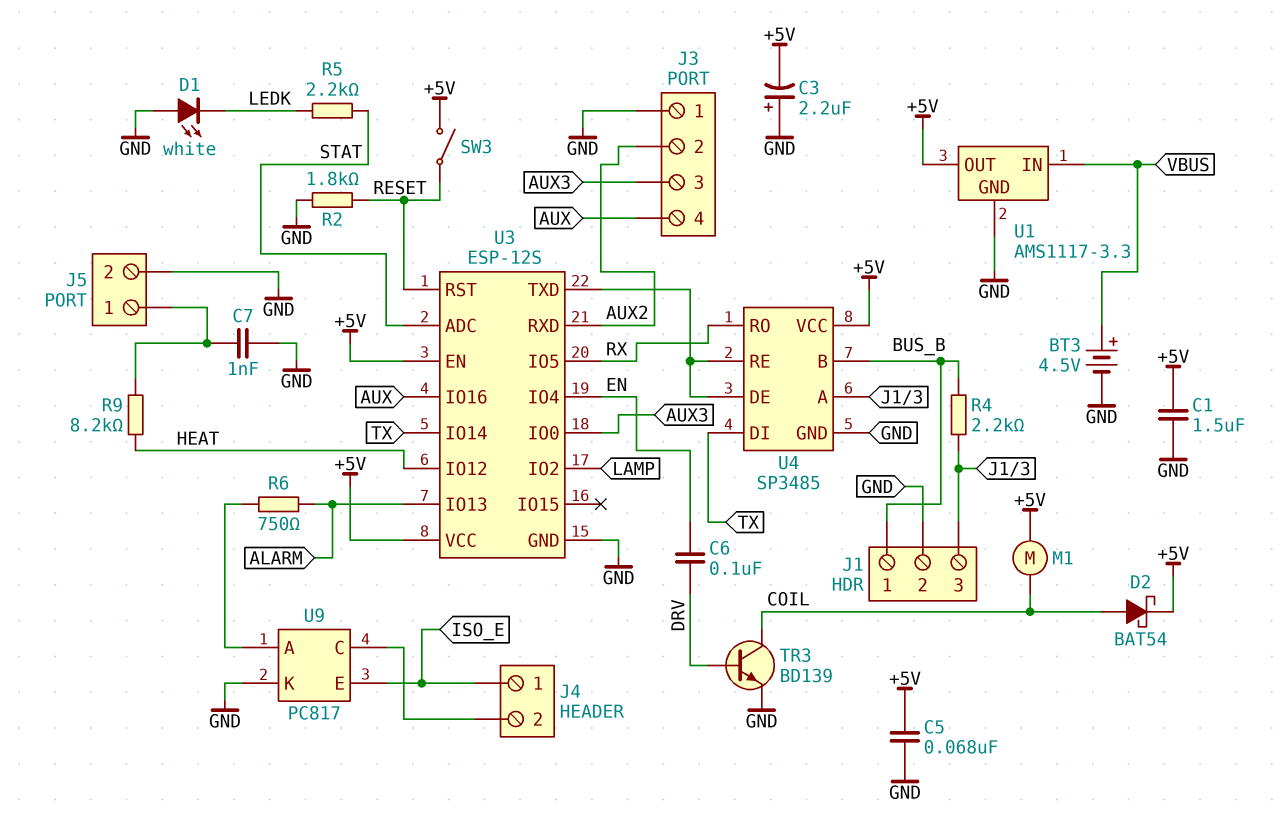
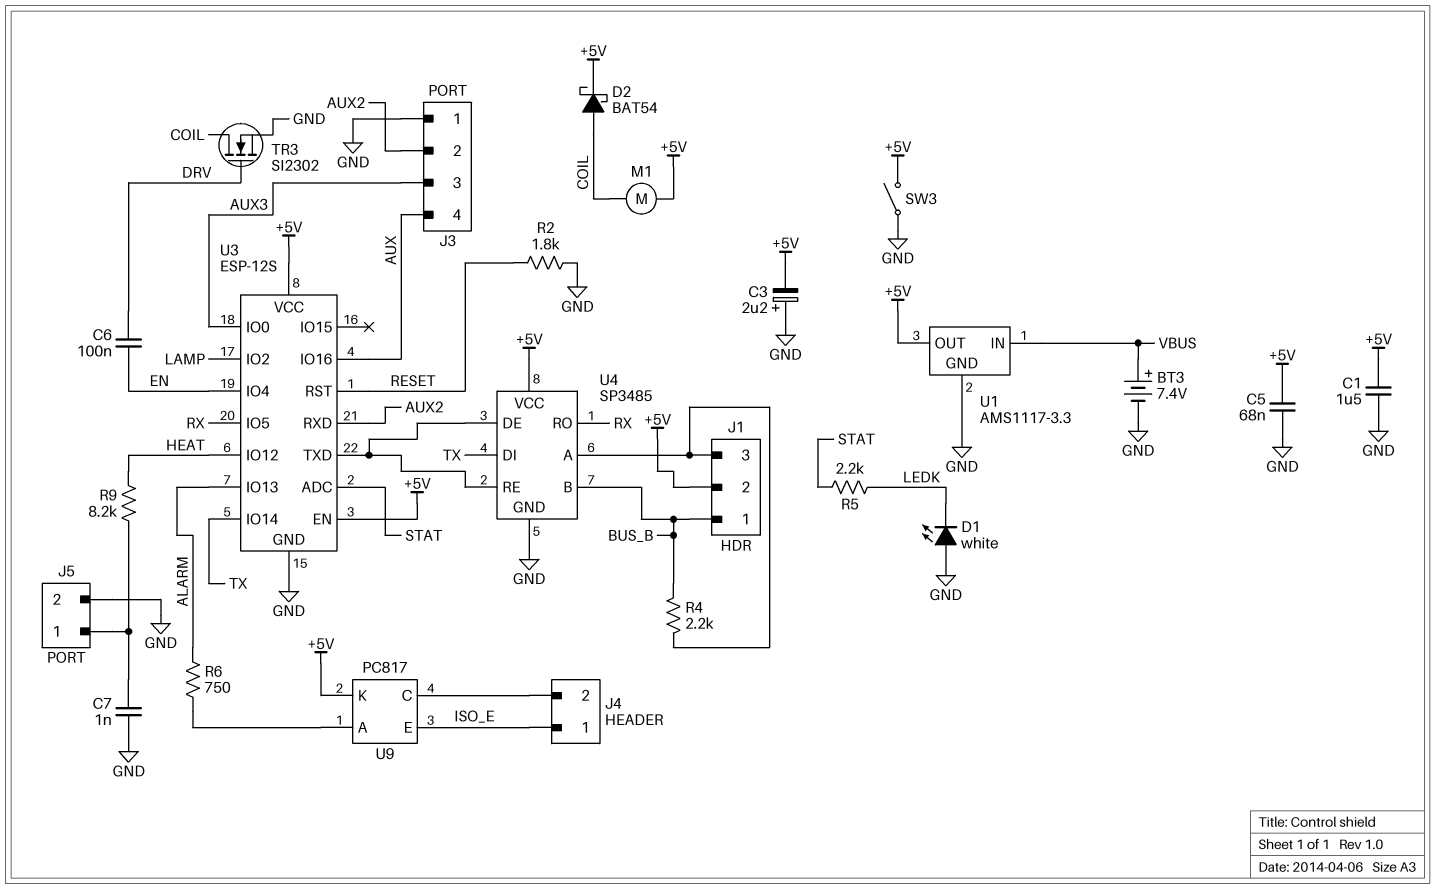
BT3: 4.5V (plus VBUS, minus GND) -> 7.4V (plus VBUS, minus GND)
J1 pin 2: GND -> +5V
SW3: switch (+5V, RESET) -> switch (+5V, GND)
TR3: NPN BD139 (B DRV, C COIL, E GND) -> NMOS SI2302 (G DRV, D COIL, S GND)
U9 pin K: GND -> +5V

